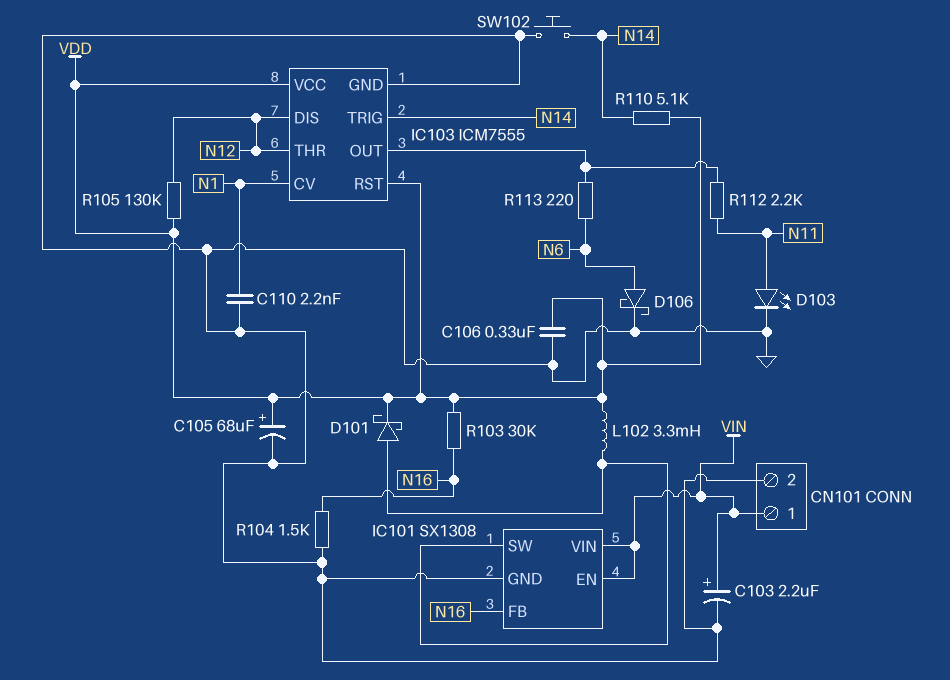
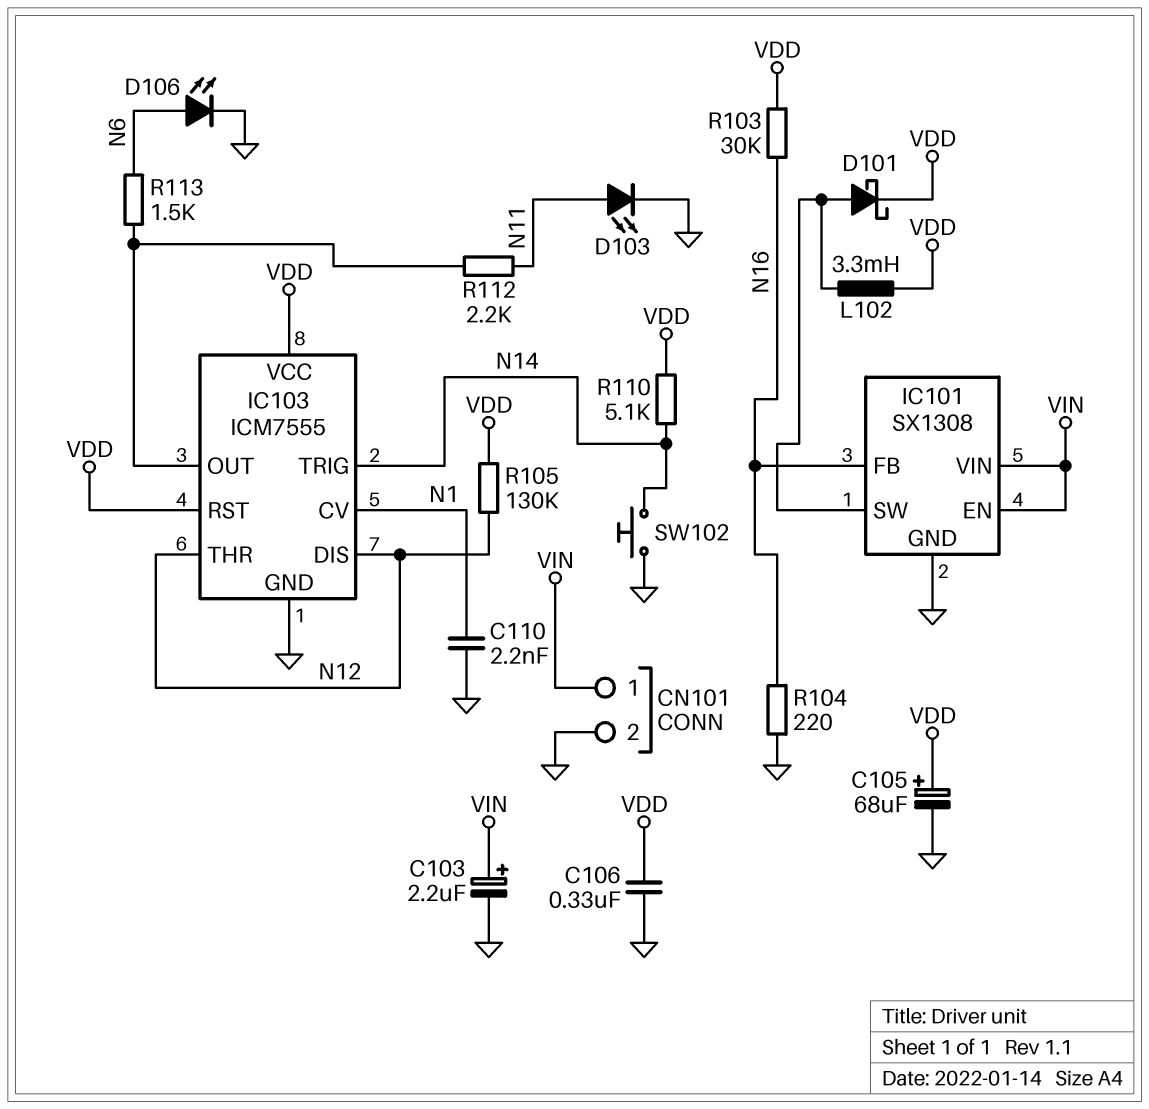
D106: schottky (A N6, K GND) -> LED (A N6, K GND)
R104: 1.5k (GND, N16) -> 220 (GND, N16)
R113: 220 (IC103/OUT, N6) -> 1.5k (IC103/OUT, N6)

